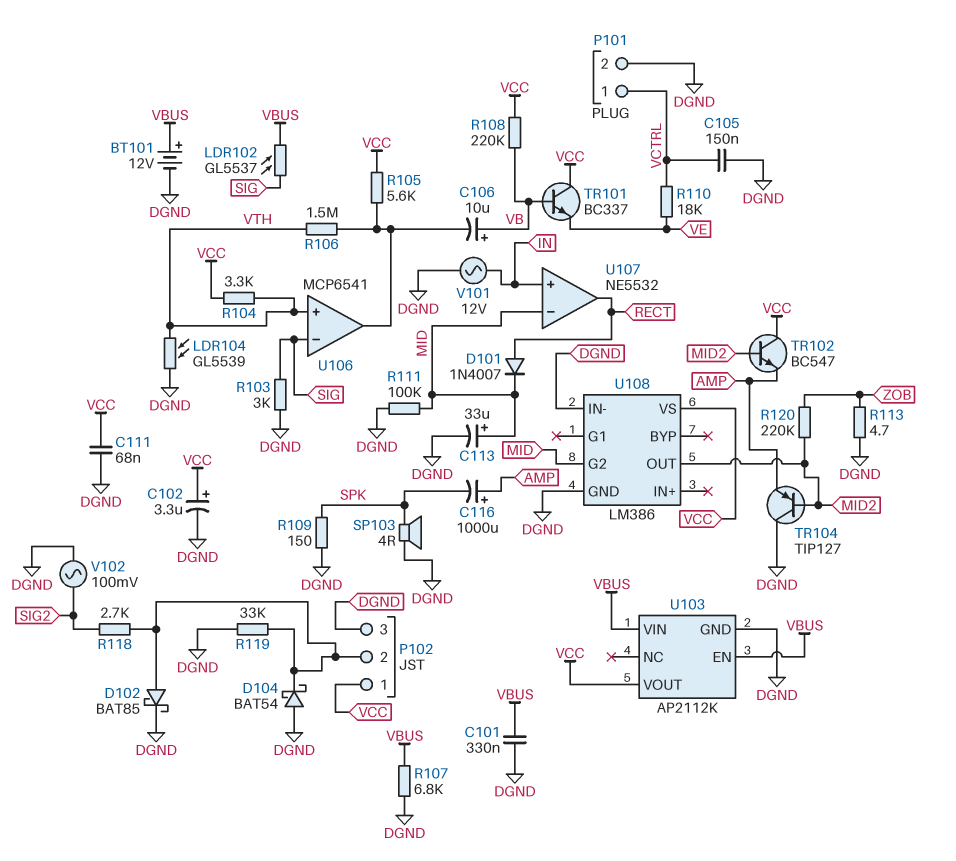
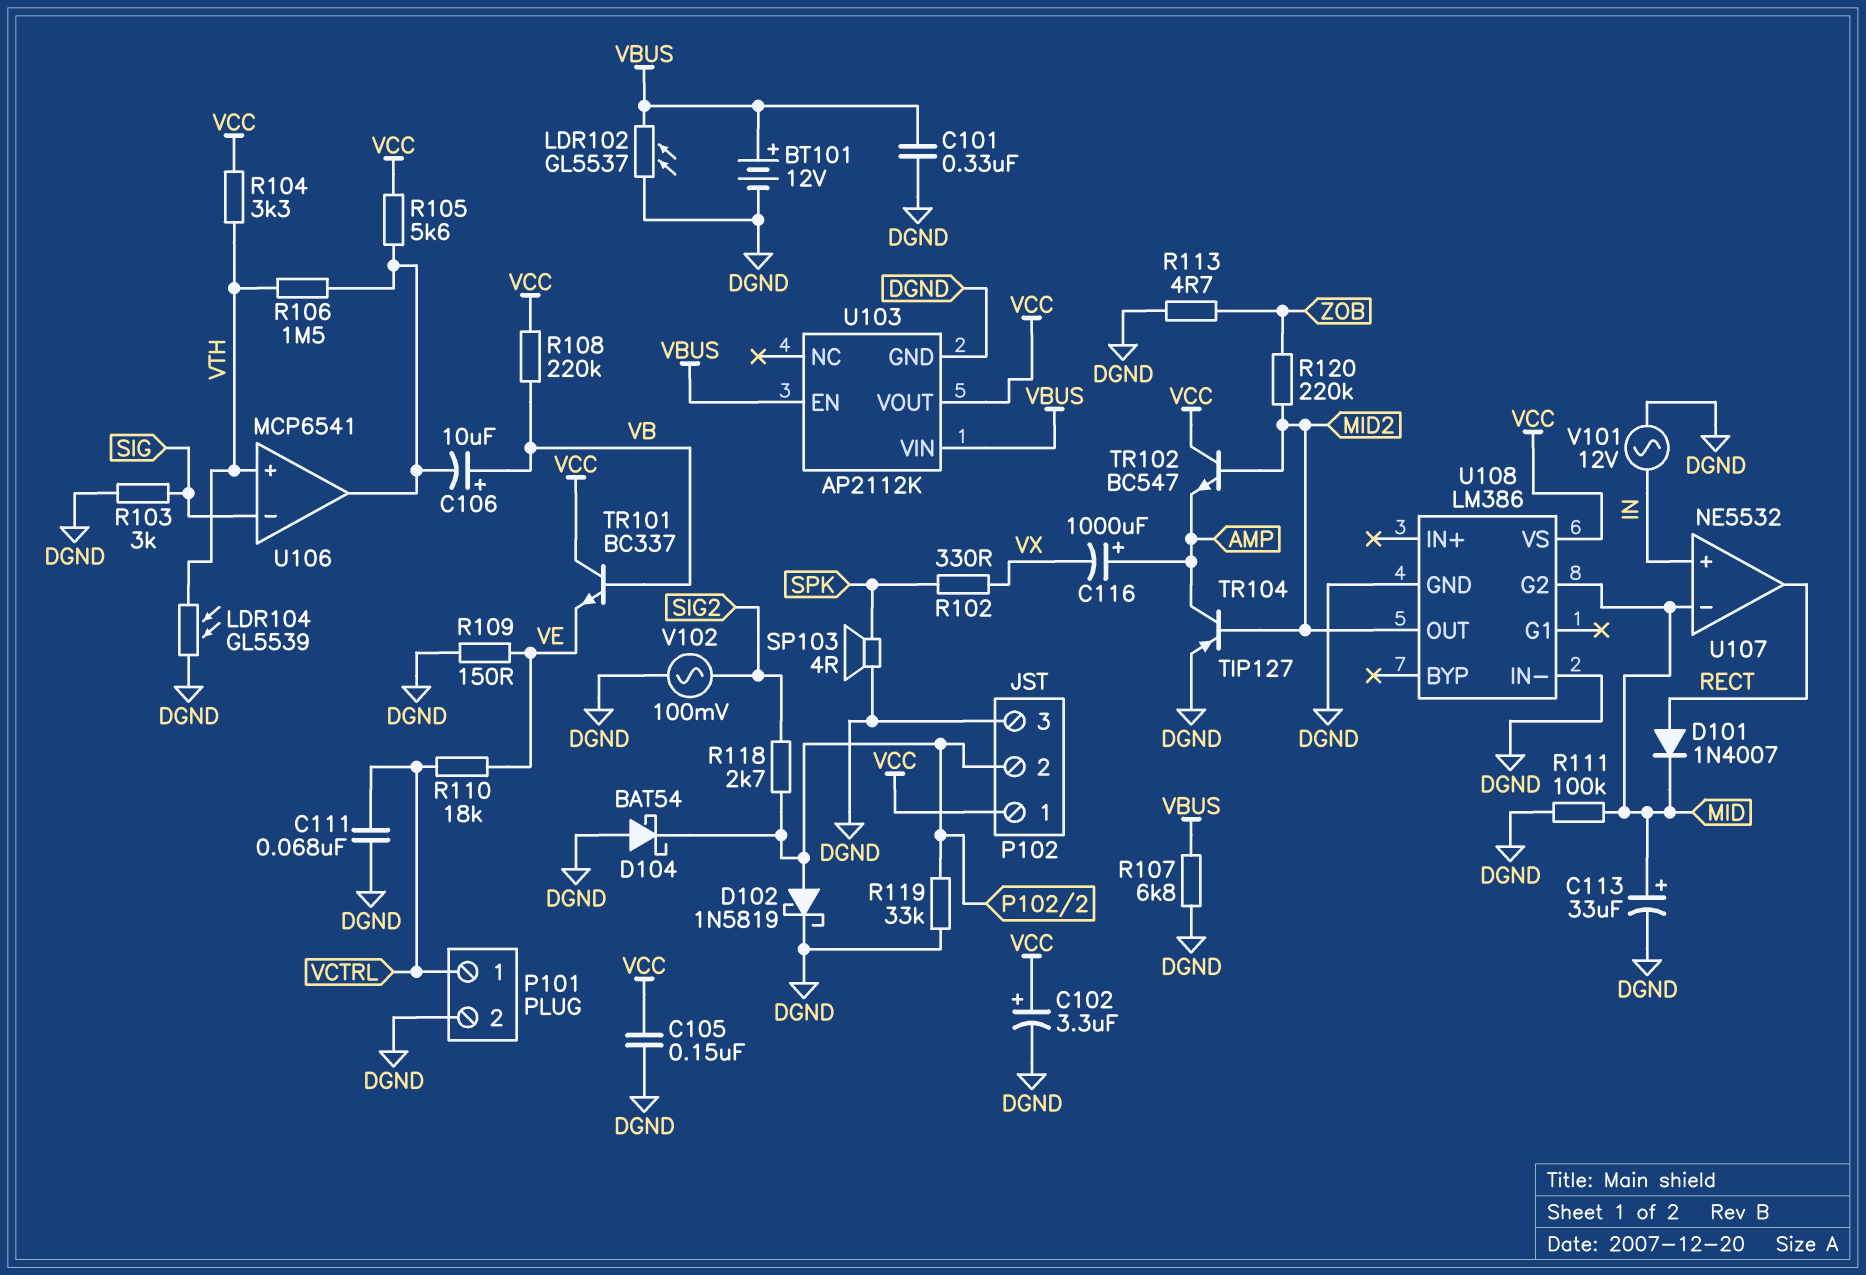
C105: 150nF (DGND, VCTRL) -> 150nF (DGND, VCC)
C111: 68nF (DGND, VCC) -> 68nF (DGND, VCTRL)
C116: 1000uF (plus AMP, minus SPK) -> 1000uF (plus AMP, minus VX)
D102: schottky BAT85 (A P102/2, K DGND) -> schottky 1N5819 (A P102/2, K DGND)
LDR102: GL5537 (SIG, VBUS) -> GL5537 (DGND, VBUS)
R102: none -> 330 (SPK, VX)
R109: 150 (DGND, SPK) -> 150 (DGND, VE)
TR104: PNP TIP127 (B MID2, C DGND, E AMP) -> PNP TIP127 (B MID2, C AMP, E DGND)

